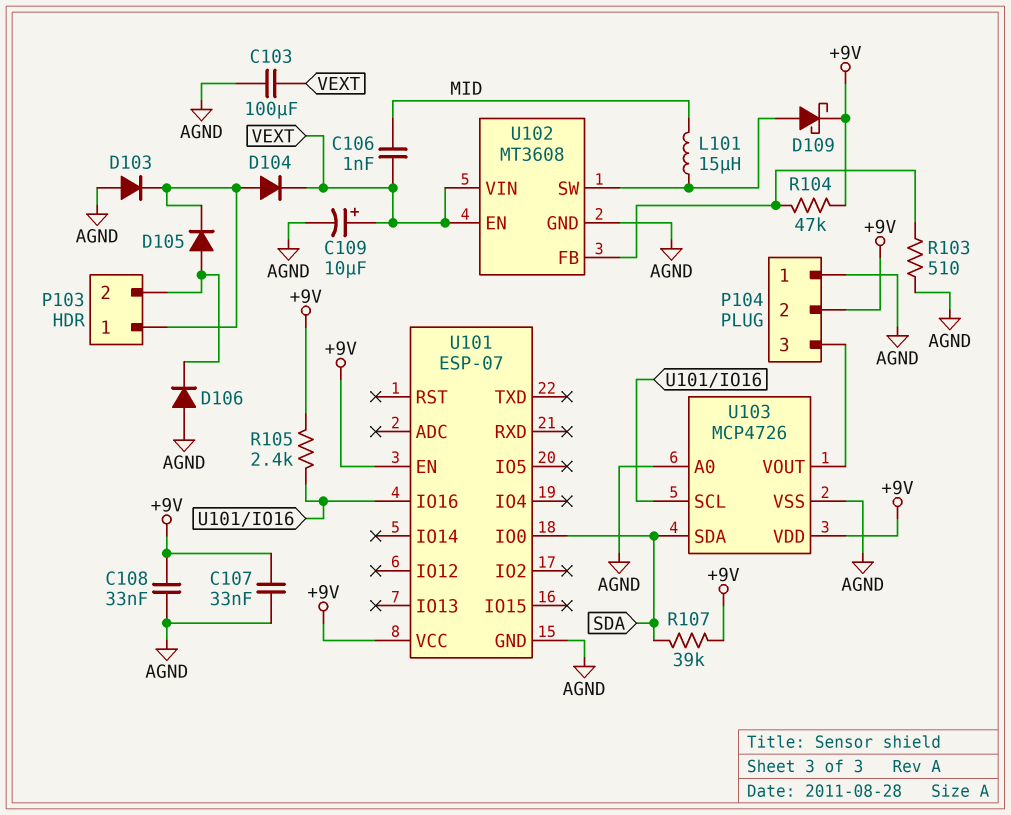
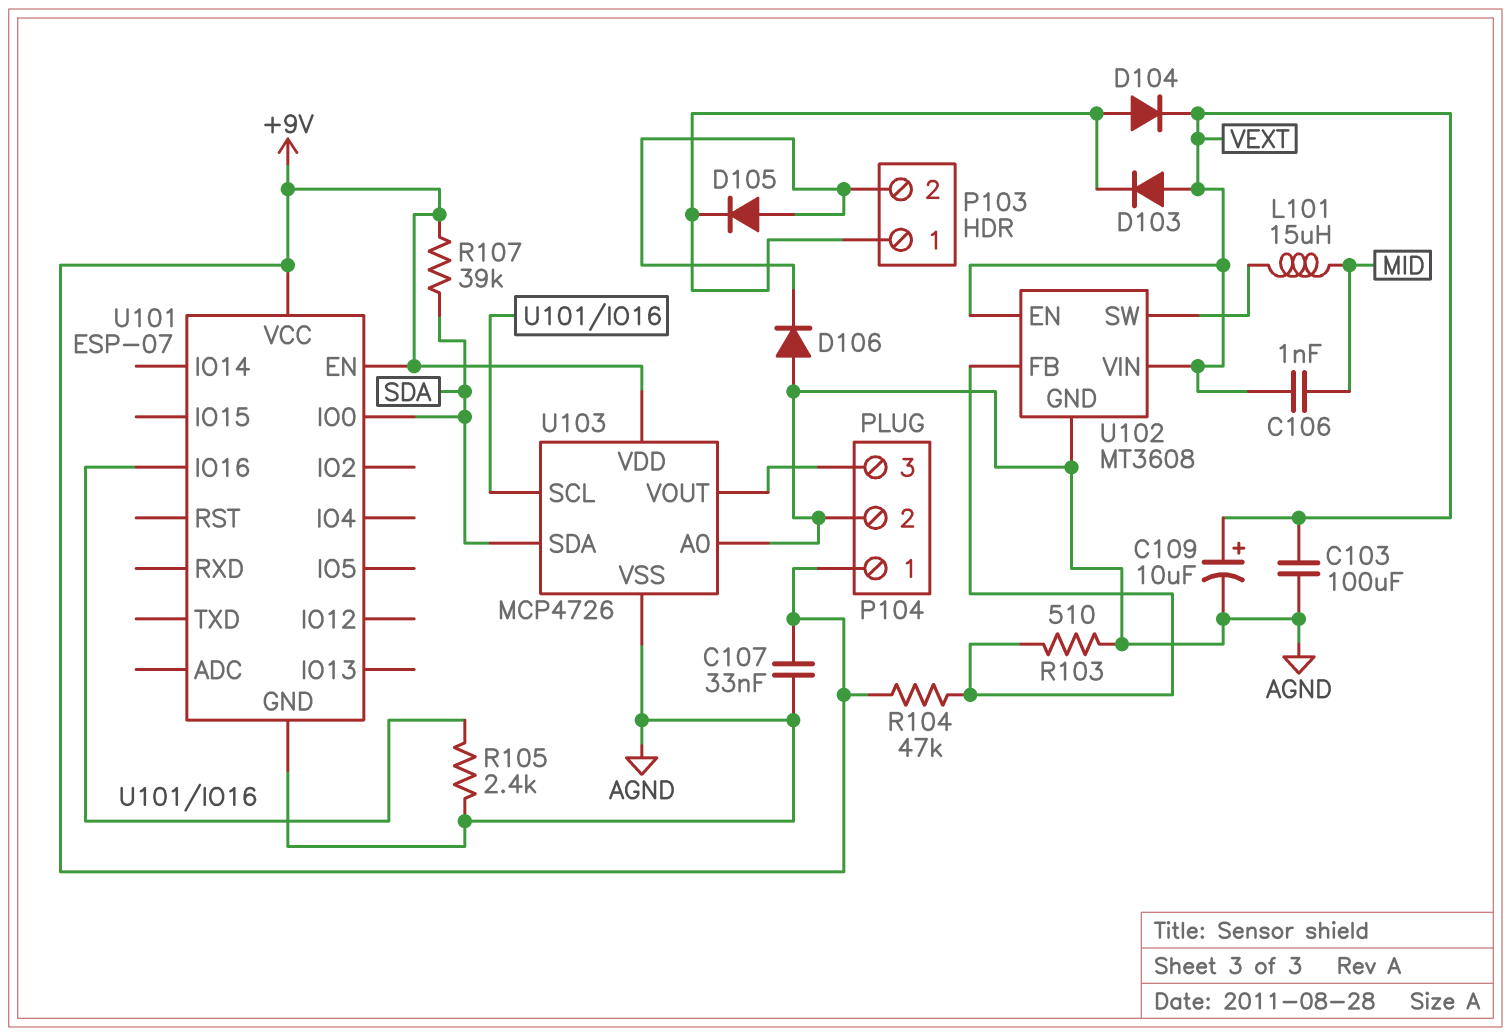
C108: 33nF (+9V, AGND) -> none
D103: diode (A AGND, K P103/1) -> diode (A VEXT, K P103/1)
D109: schottky (A U102/SW, K +9V) -> none
P104 pin 1: AGND -> +9V
P104 pin 2: +9V -> AGND
R105: 2.4k (+9V, U101/IO16) -> 2.4k (AGND, U101/IO16)

